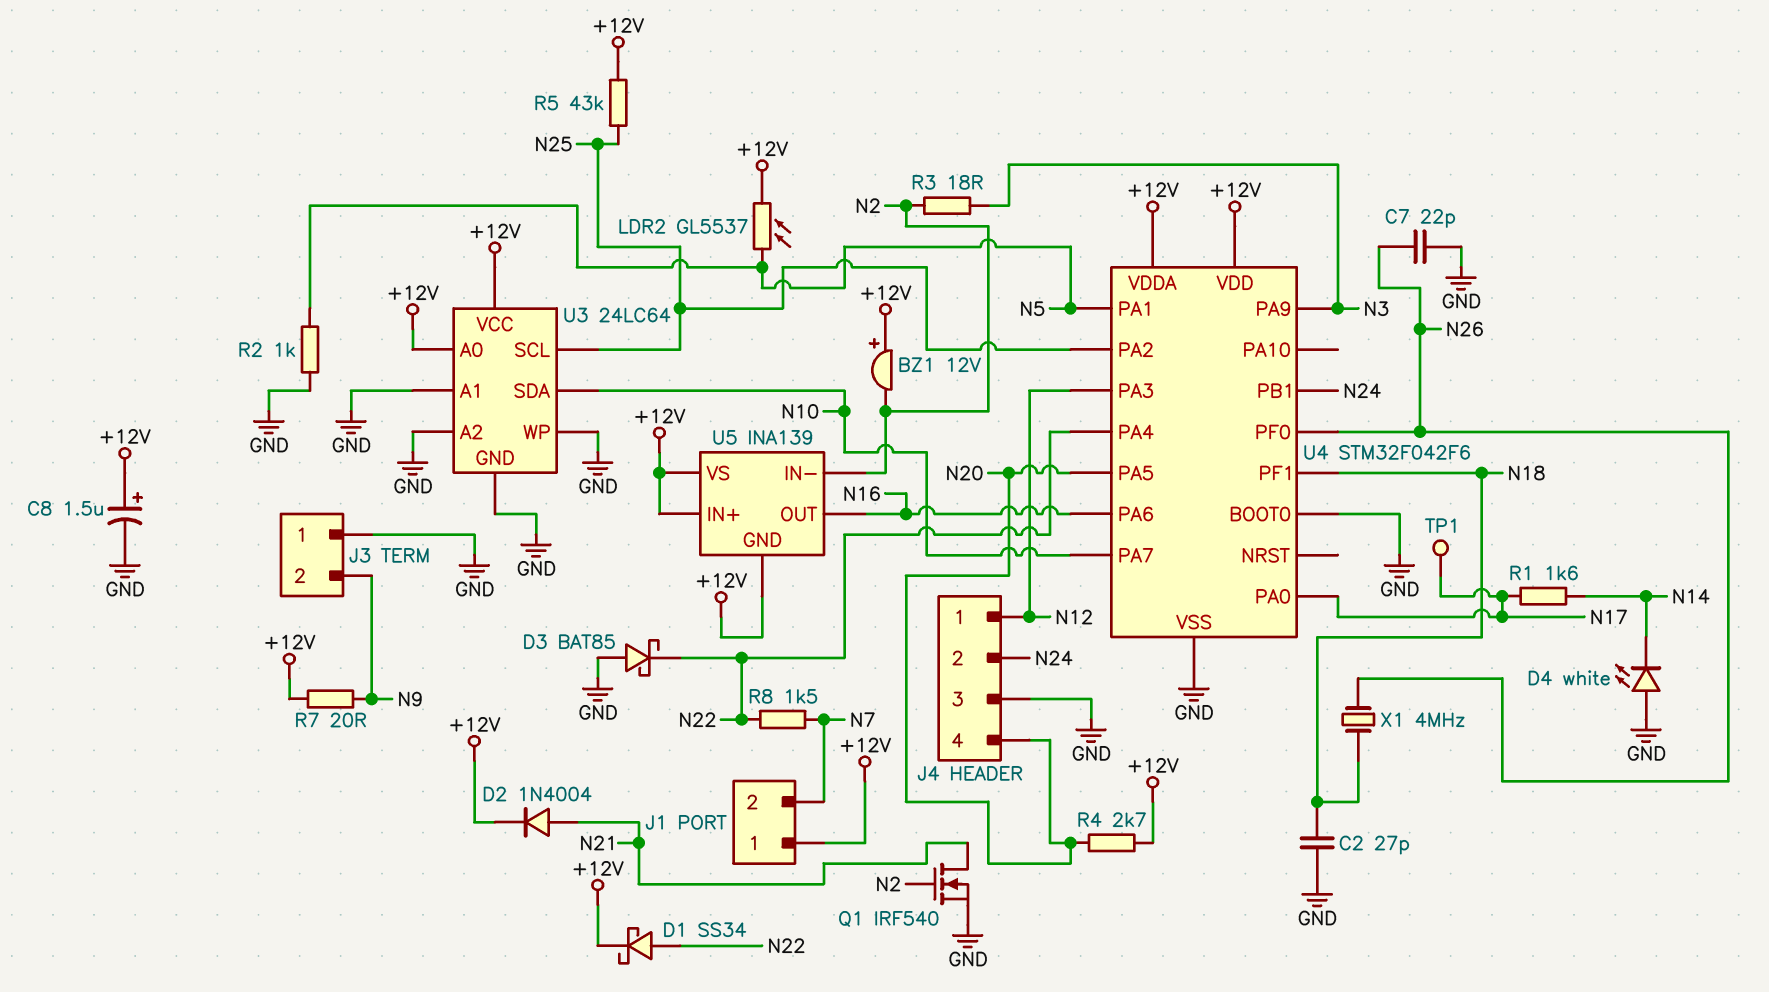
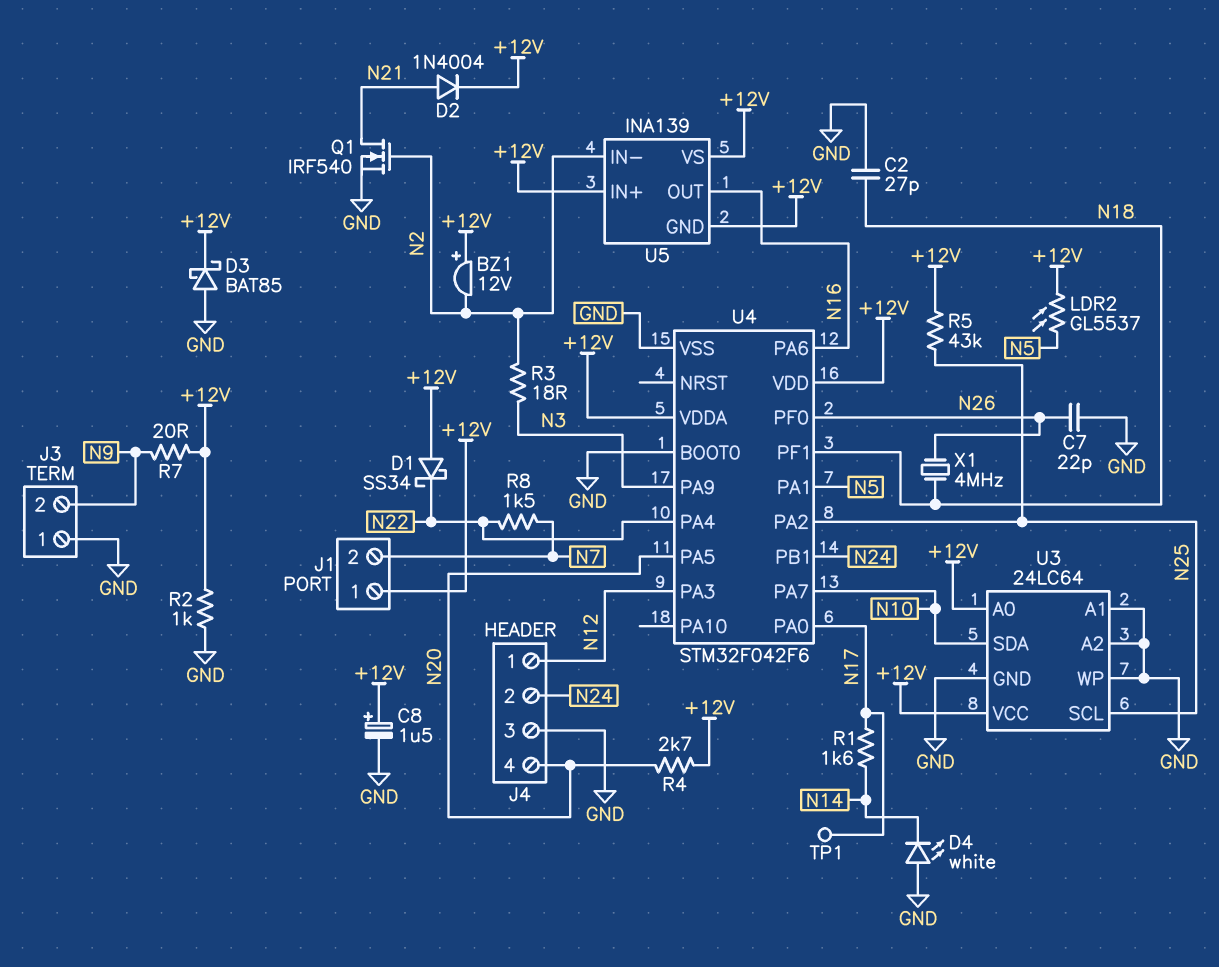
D1: schottky SS34 (A N22, K +12V) -> schottky SS34 (A +12V, K N22)
D3: schottky BAT85 (A GND, K N22) -> schottky BAT85 (A GND, K +12V)
R2: 1k (GND, N5) -> 1k (+12V, GND)

